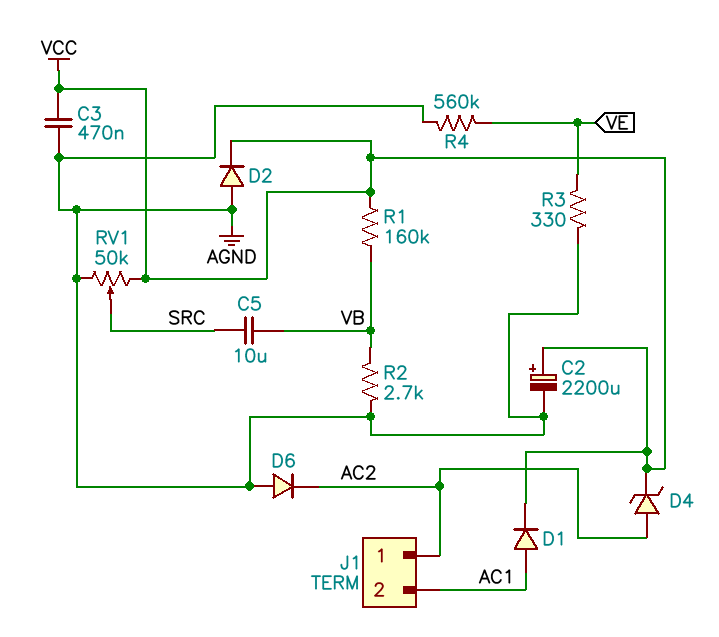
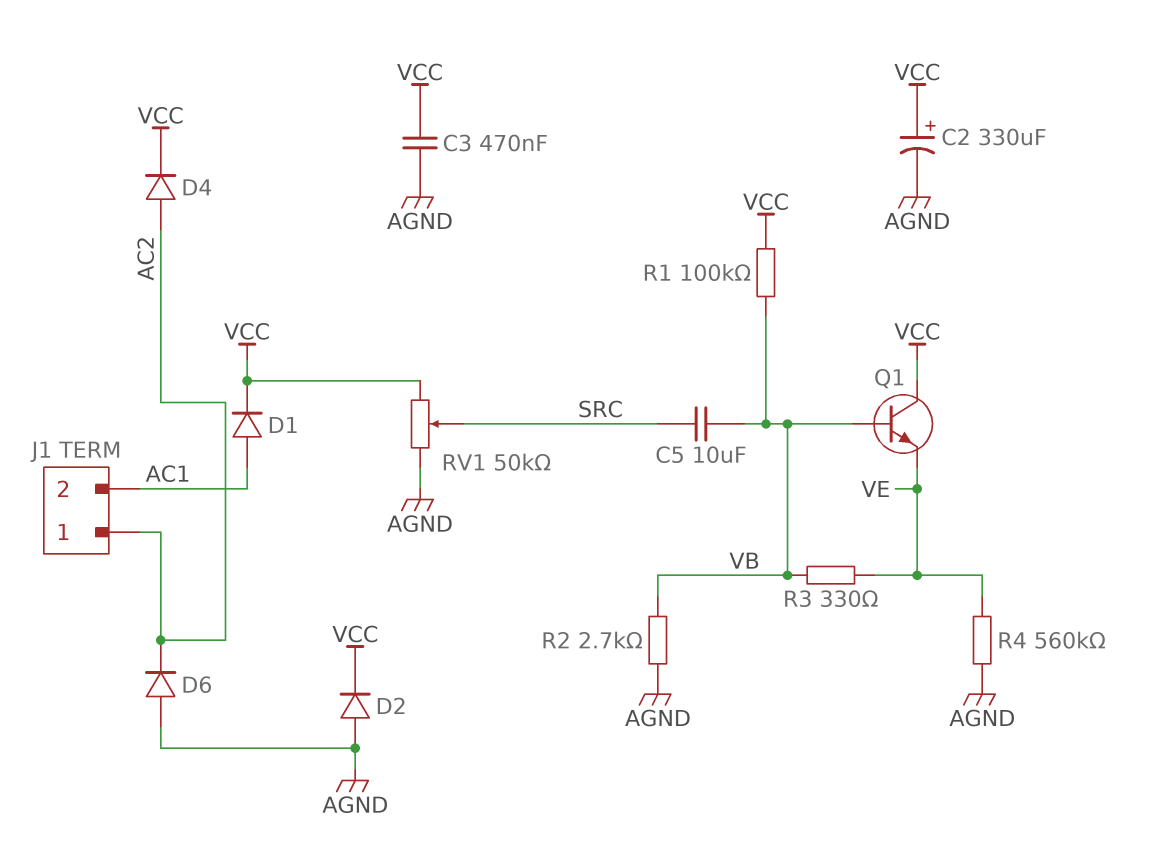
C2: 2200uF (plus VCC, minus AGND) -> 330uF (plus VCC, minus AGND)
D4: zener (A AC2, K VCC) -> diode (A AC2, K VCC)
Q1: none -> NPN (B VB, C VCC, E VE)
R1: 160k (VB, VCC) -> 100k (VB, VCC)
R3: 330 (AGND, VE) -> 330 (VB, VE)

